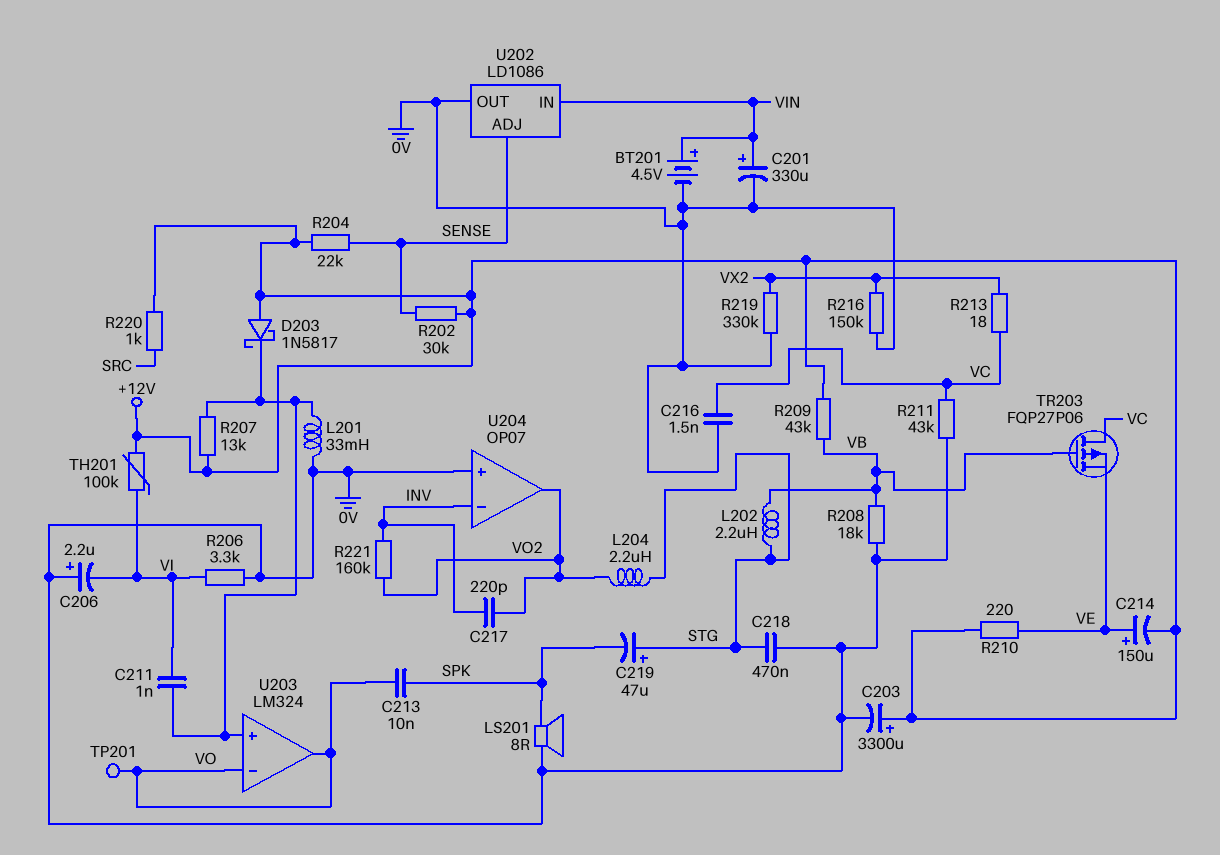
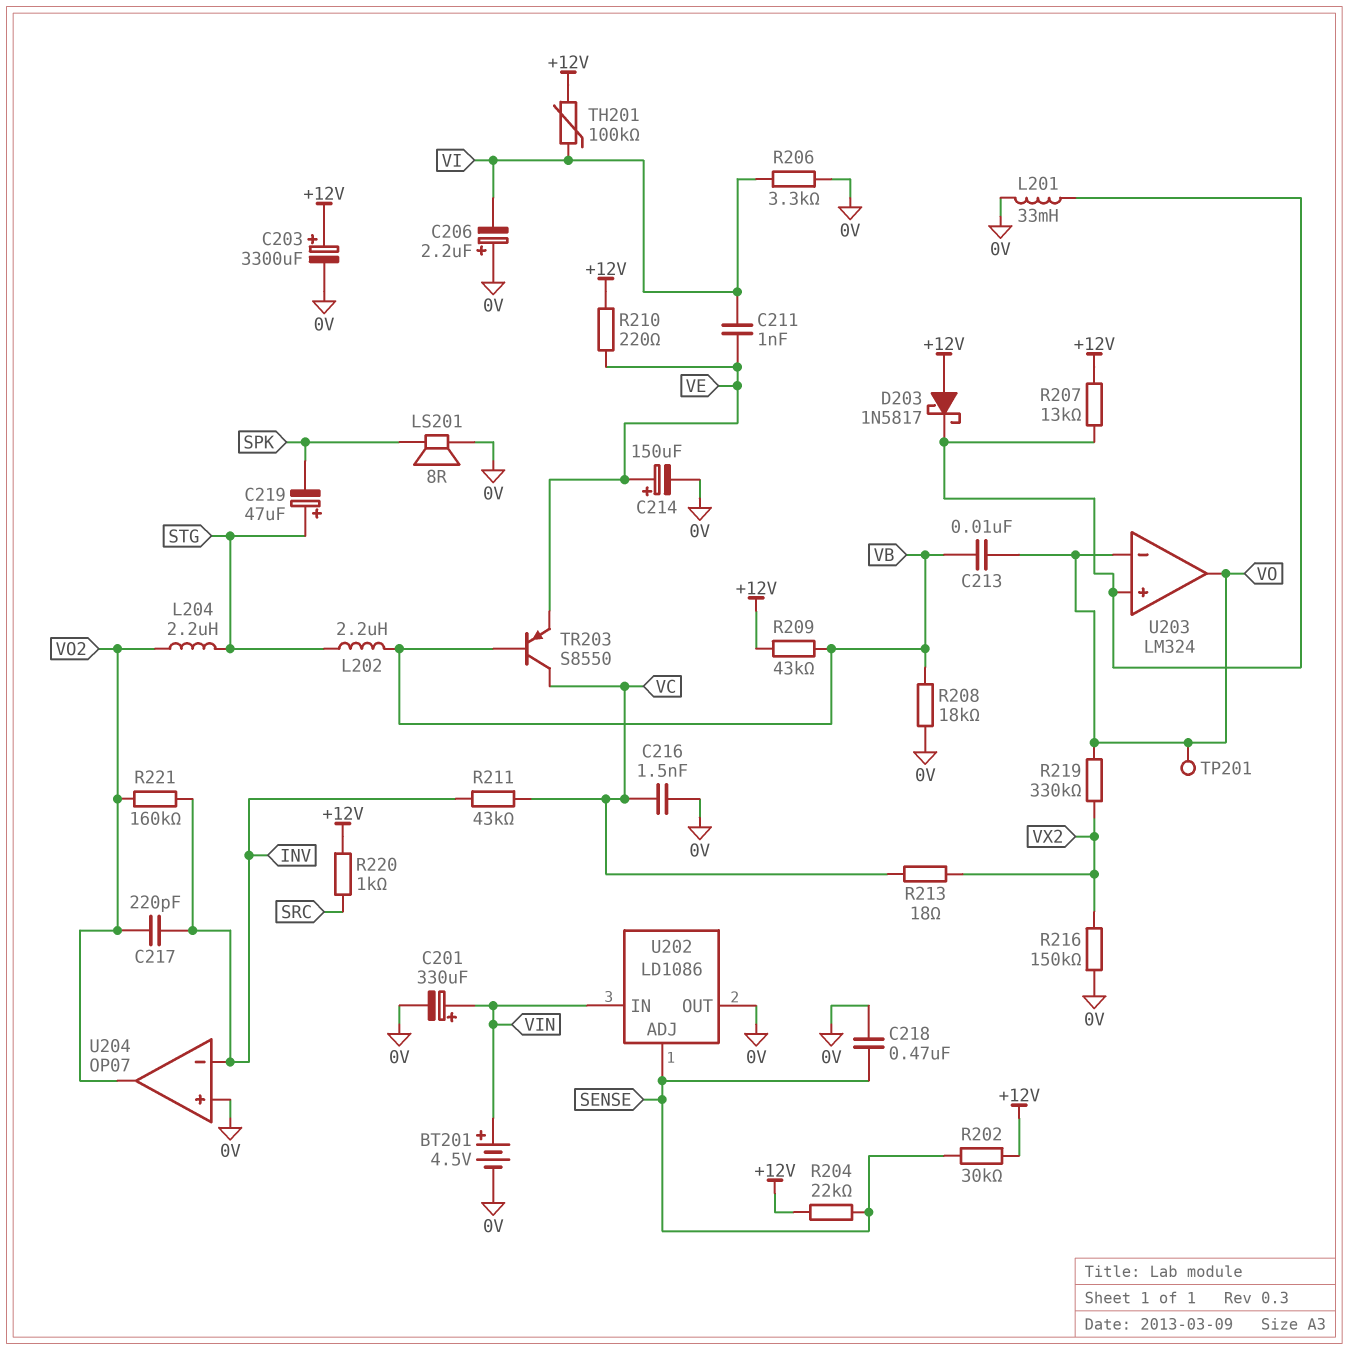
C211: 1nF (U203/in+, VI) -> 1nF (VE, VI)
C213: 10nF (SPK, VO) -> 10nF (VB, VO)
C214: 150uF (plus VE, minus +12V) -> 150uF (plus VE, minus 0V)
C218: 470nF (0V, STG) -> 470nF (0V, SENSE)
R211: 43k (0V, VC) -> 43k (INV, VC)
R219: 330k (0V, VX2) -> 330k (VO, VX2)
TR203: PMOS FQP27P06 (G VB, D VC, S VE) -> PNP S8550 (B VB, C VC, E VE)

